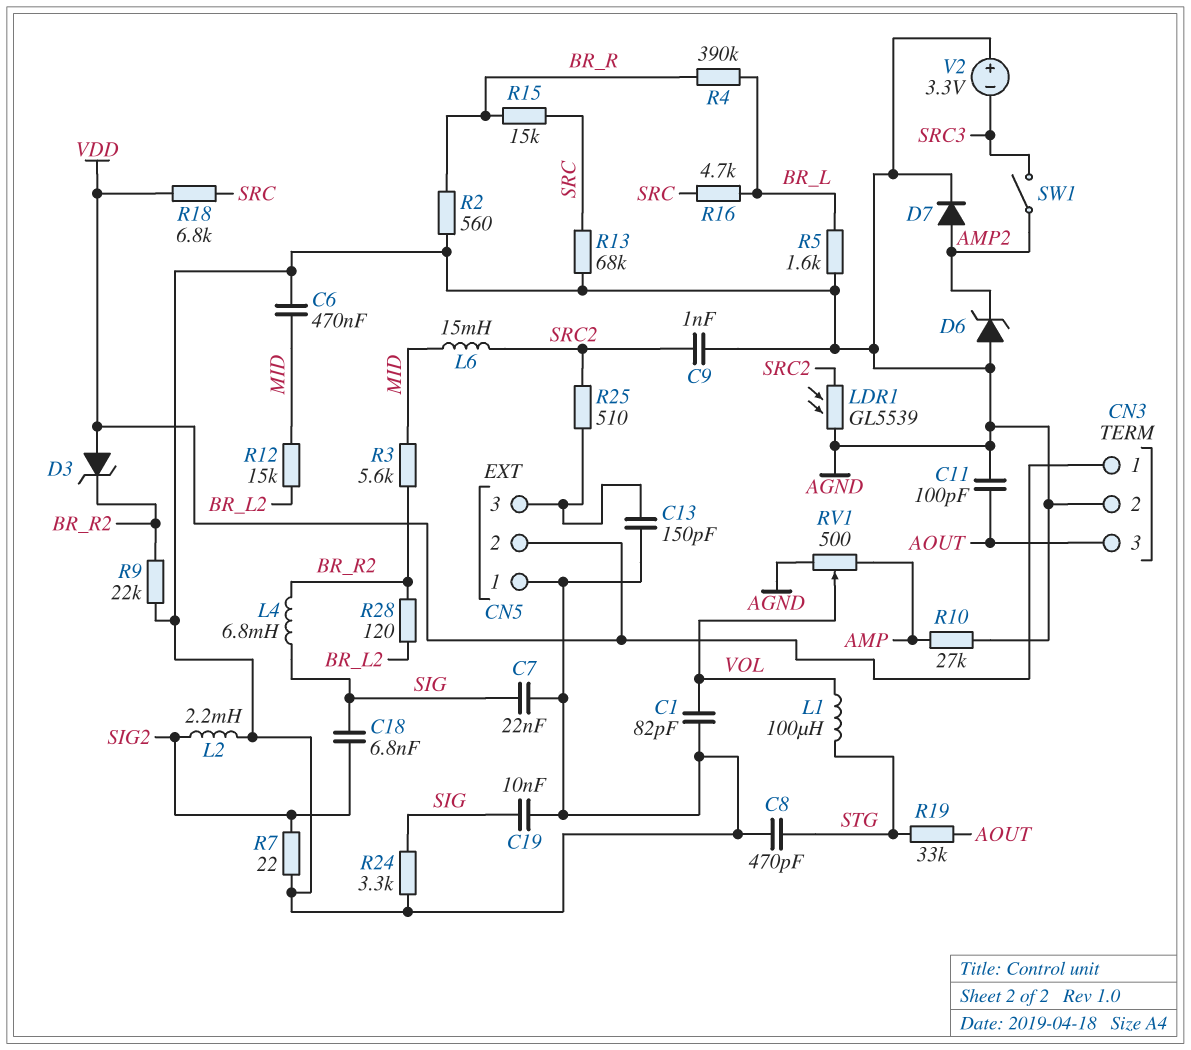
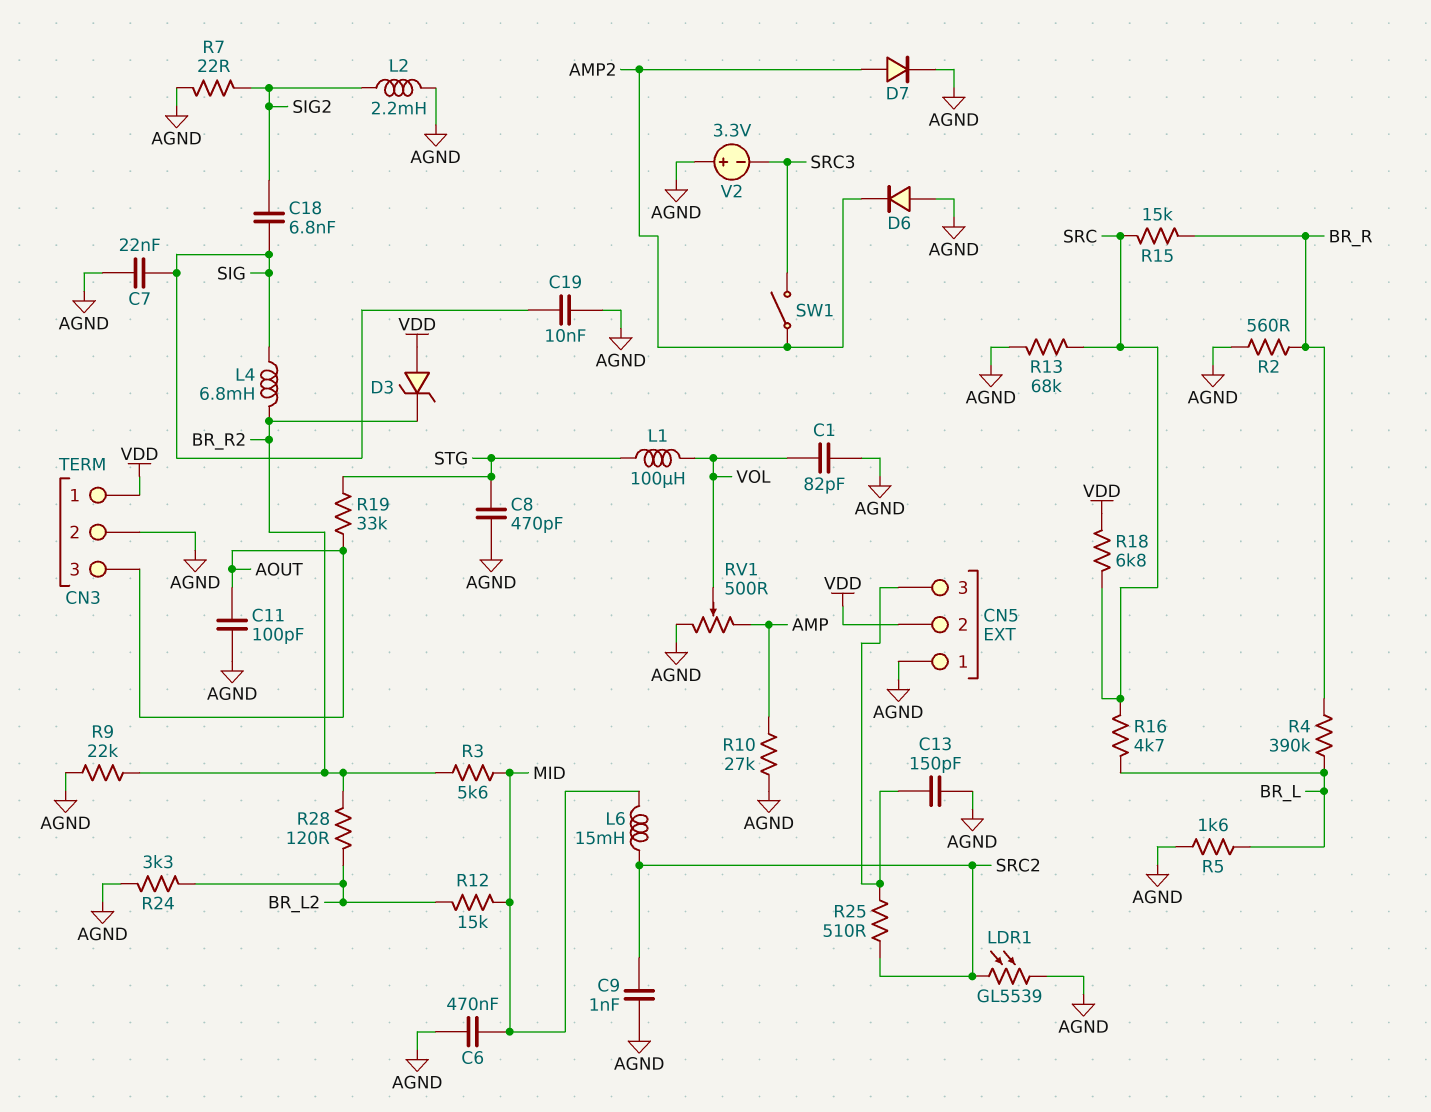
D6: zener (A AGND, K AMP2) -> diode (A AGND, K AMP2)
R24: 3.3k (AGND, SIG) -> 3.3k (AGND, BR_L2)

